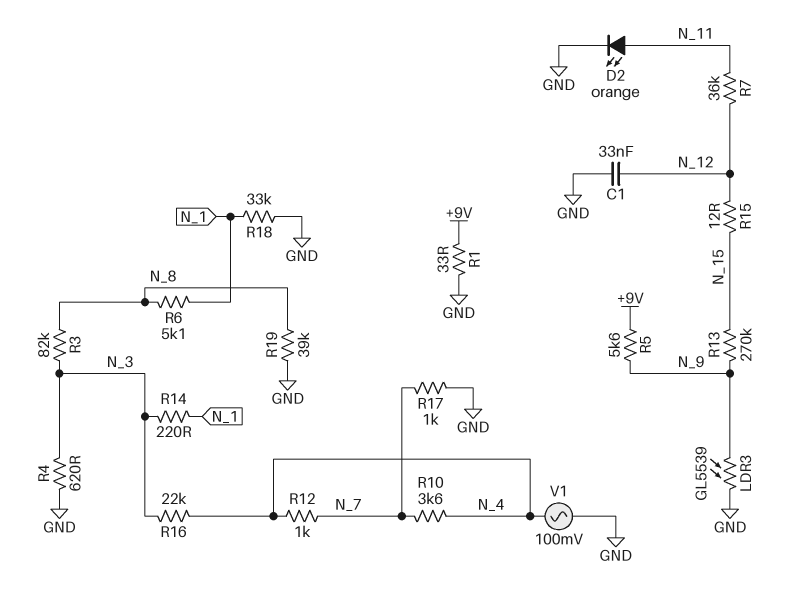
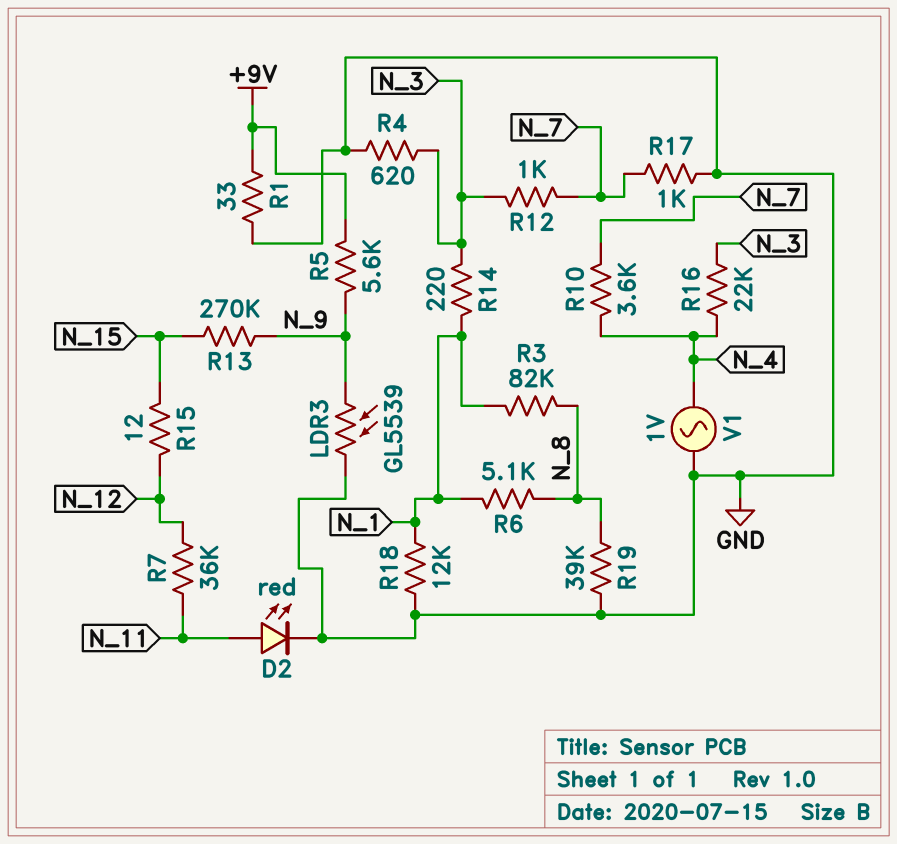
C1: 33nF (GND, N_12) -> none
D2: LED orange (A N_11, K GND) -> LED red (A N_11, K GND)
R3: 82k (N_3, N_8) -> 82k (N_1, N_8)
R12: 1k (N_4, N_7) -> 1k (N_3, N_7)
R18: 33k (GND, N_1) -> 12k (GND, N_1)
V1: AC 100mV (GND, N_4) -> AC 1V (GND, N_4)

